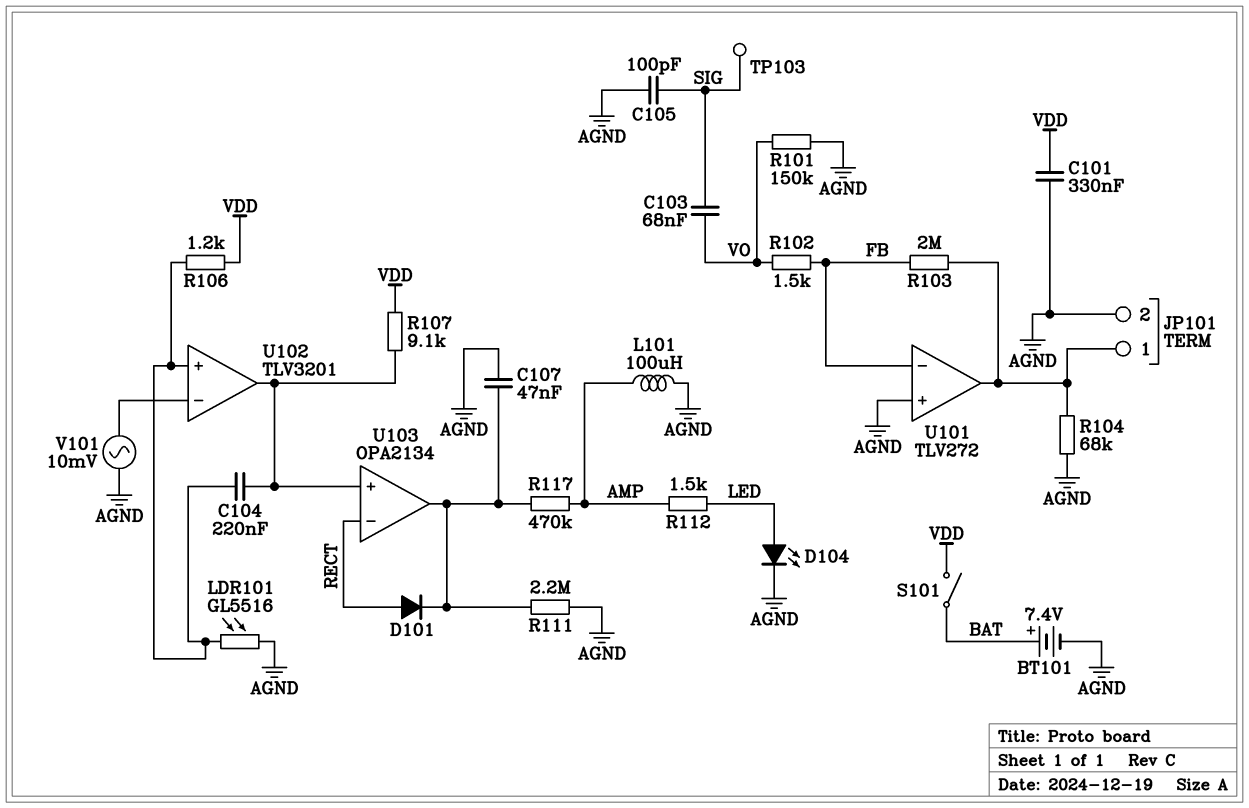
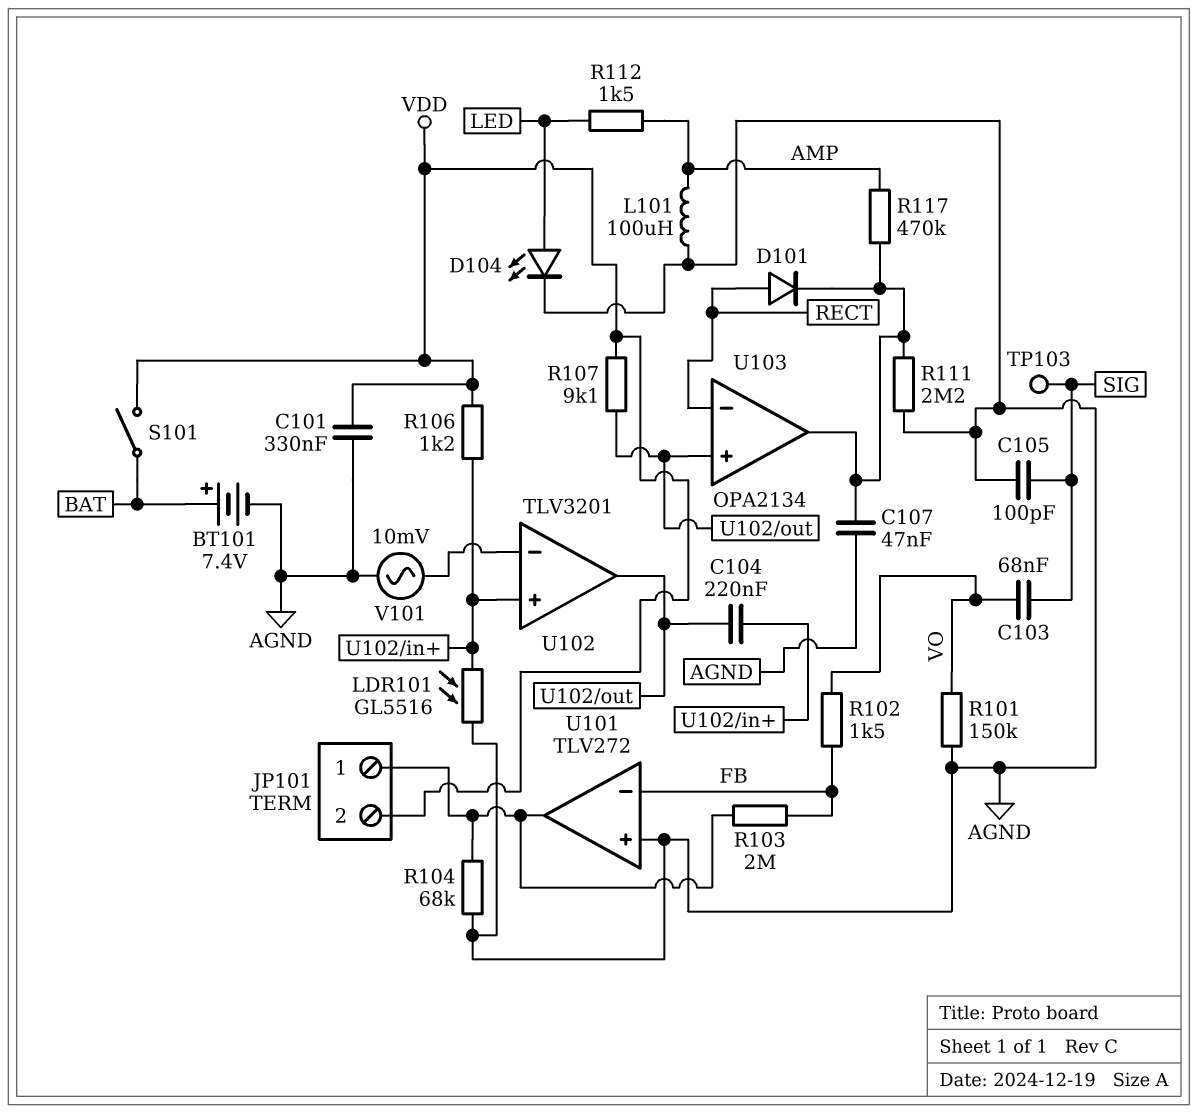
JP101 pin 2: AGND -> VDD

